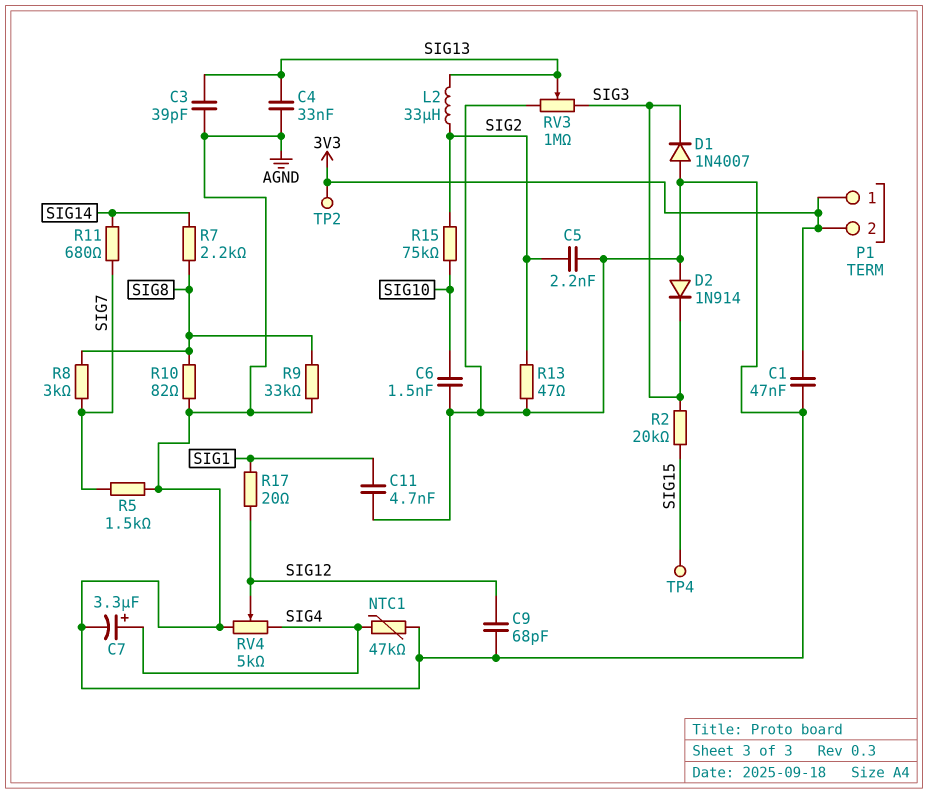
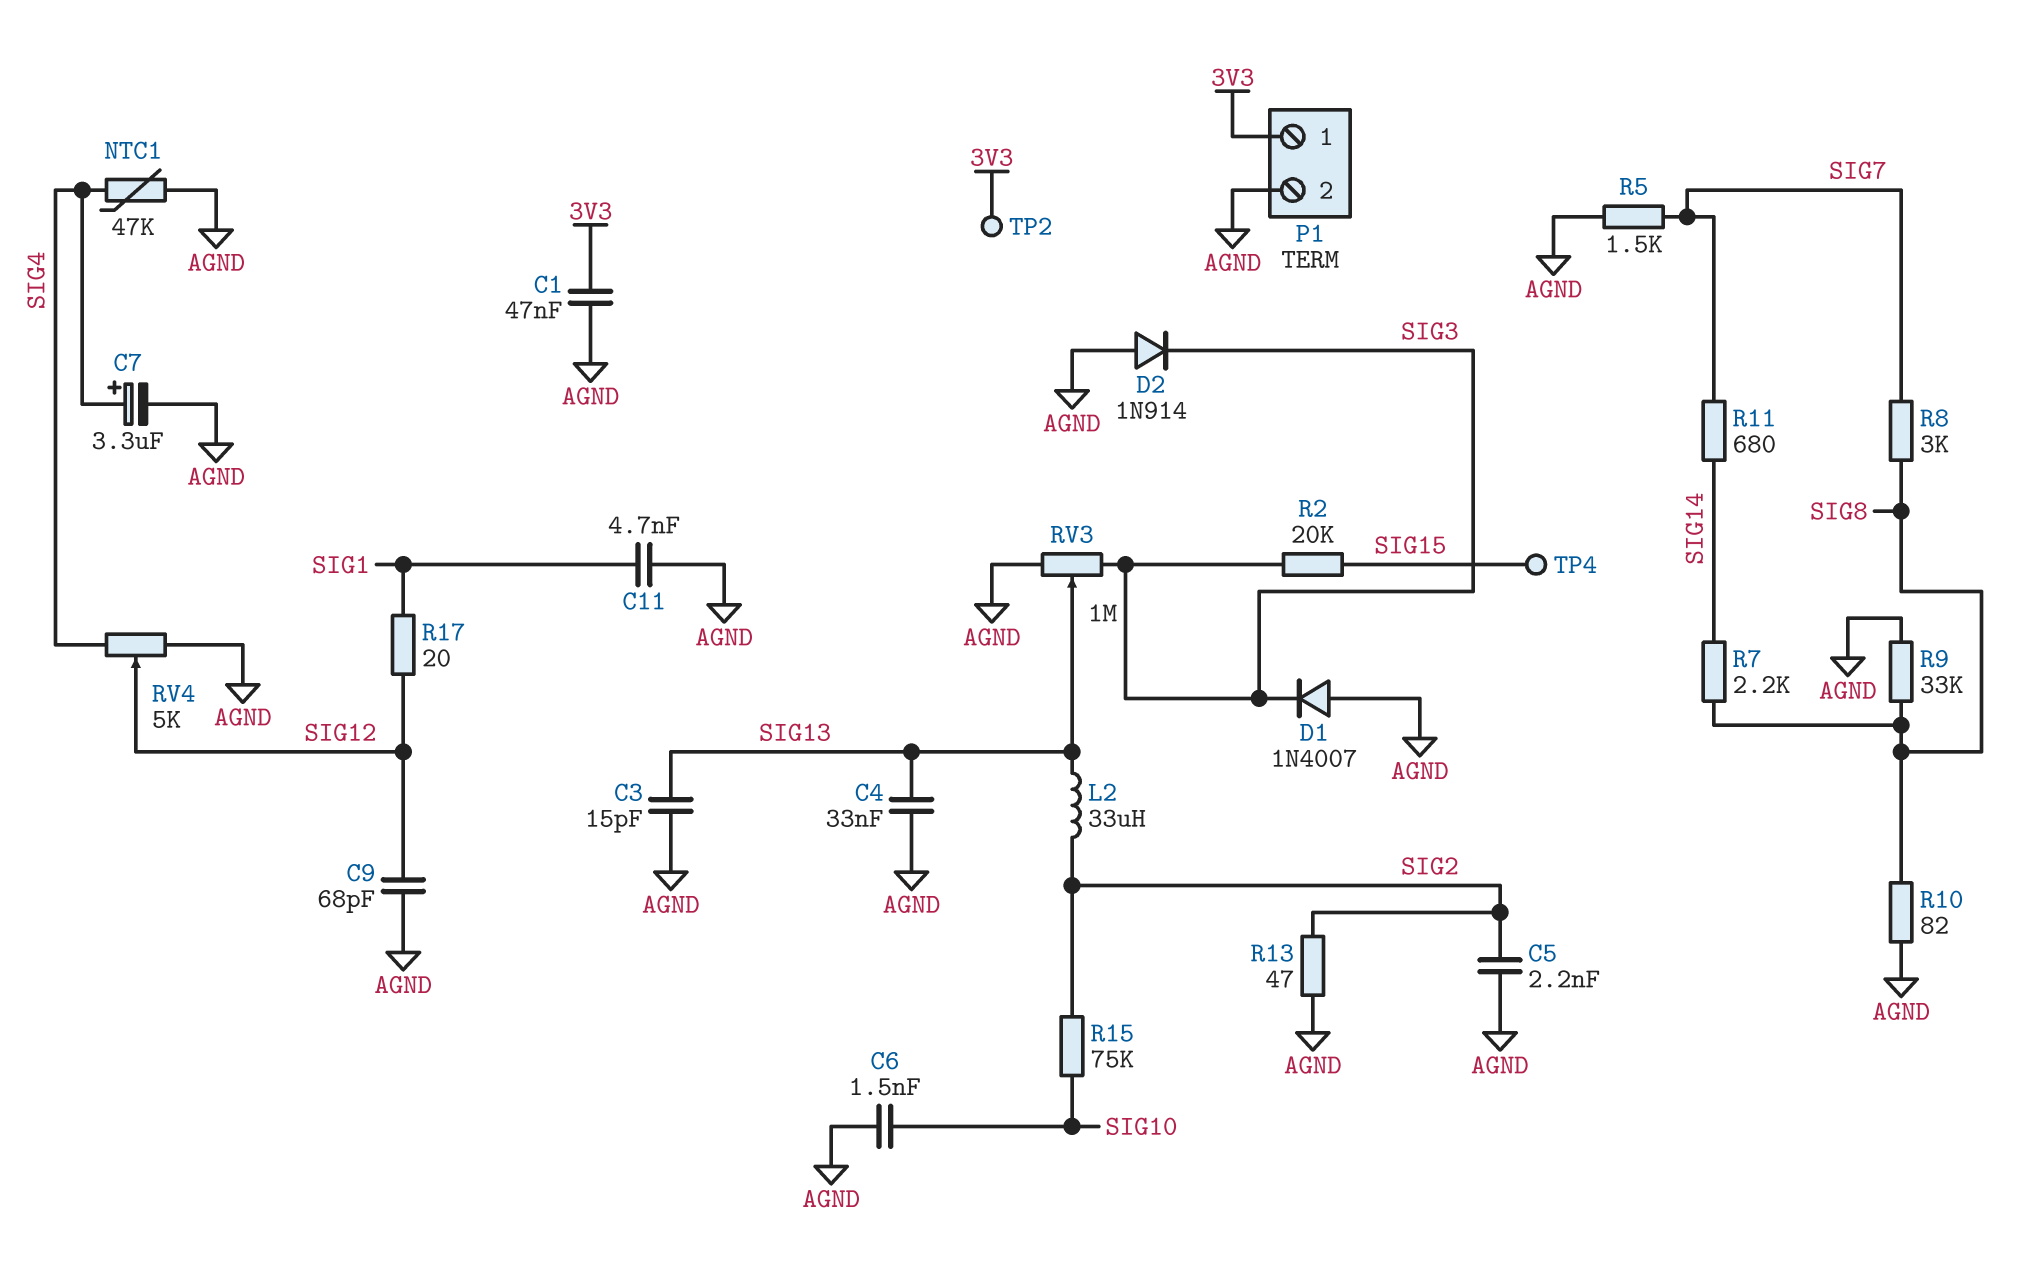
C3: 39pF (AGND, SIG13) -> 15pF (AGND, SIG13)
P1 pin 2: 3V3 -> AGND

